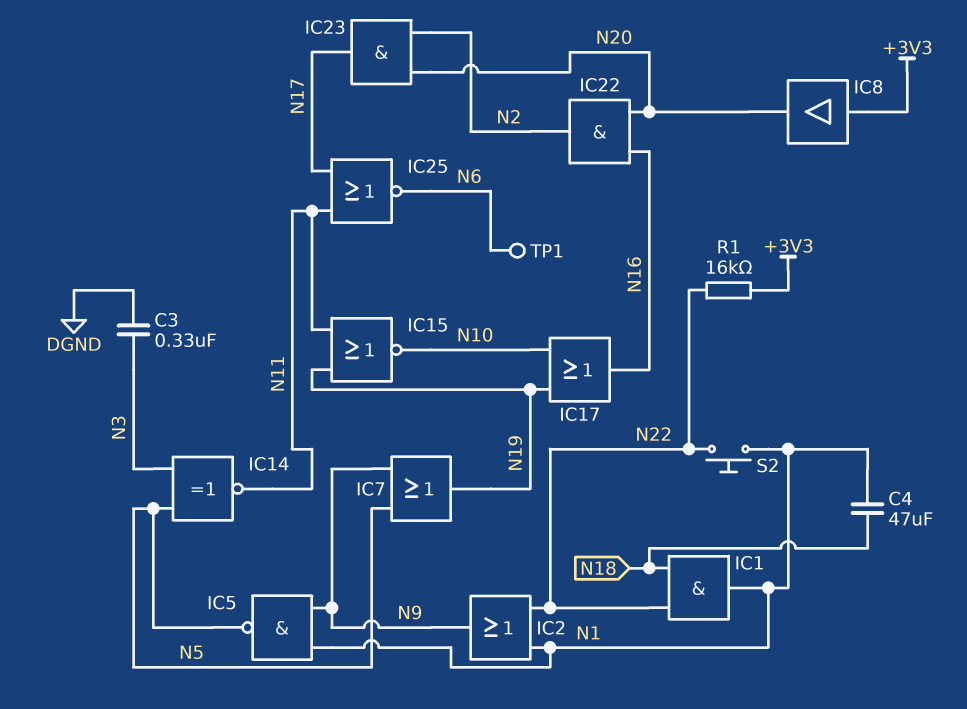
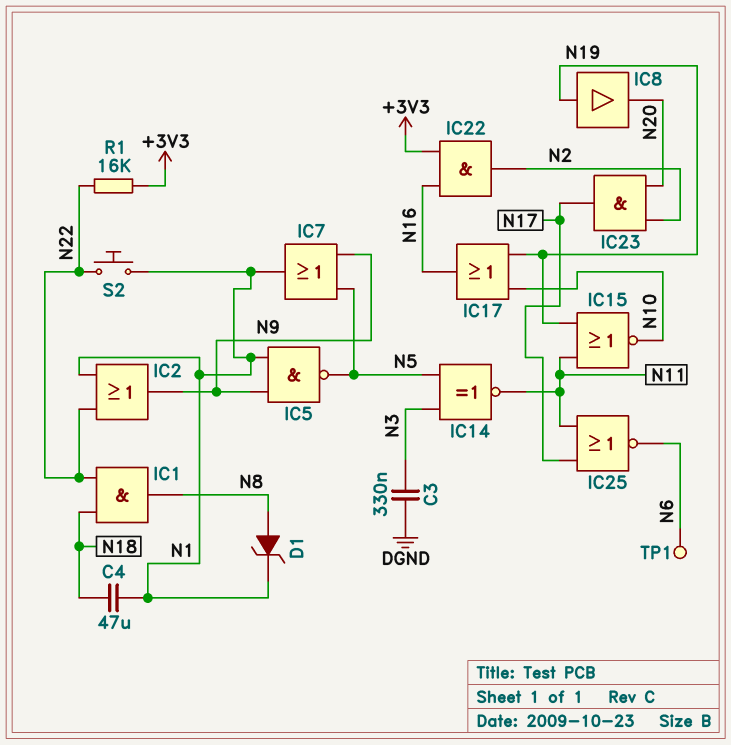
D1: none -> zener (A N8, K N1)
IC1: AND (in N18, in N22, out N1) -> AND (in N18, in N22, out N8)
IC7: OR (in N5, in N9, out N19) -> OR (in N5, in N9, out N1)
IC8: buffer (in +3V3, out N20) -> buffer (in N19, out N20)
IC22: AND (in N16, in N20, out N2) -> AND (in +3V3, in N16, out N2)

